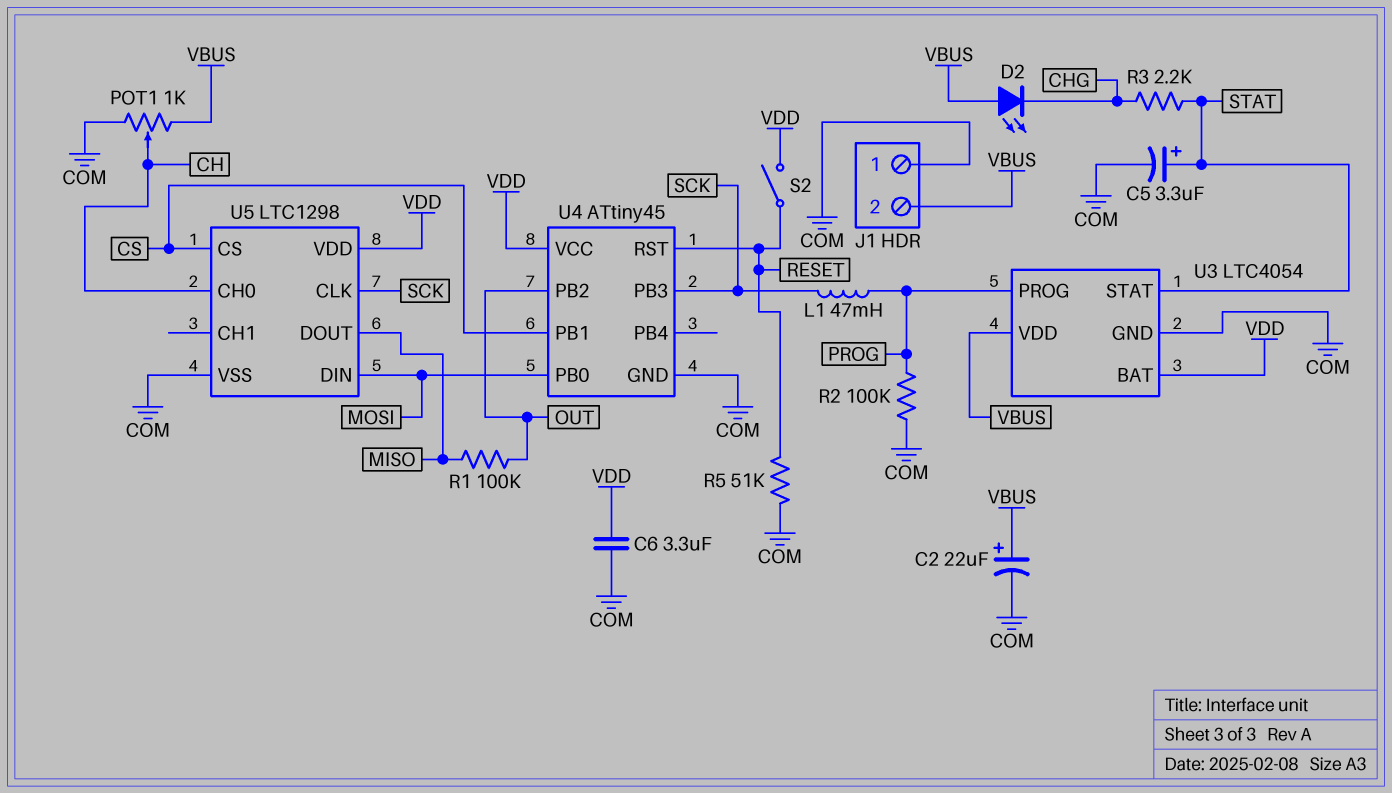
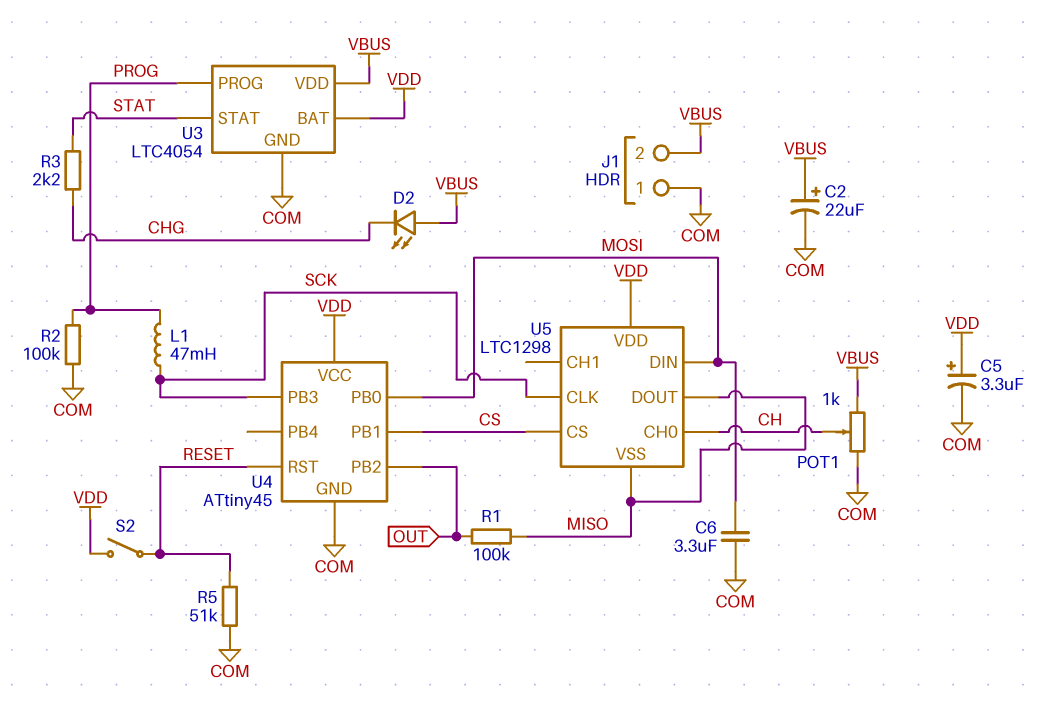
C5: 3.3uF (plus STAT, minus COM) -> 3.3uF (plus VDD, minus COM)
C6: 3.3uF (COM, VDD) -> 3.3uF (COM, MOSI)
U5 pin VSS: COM -> MISO

